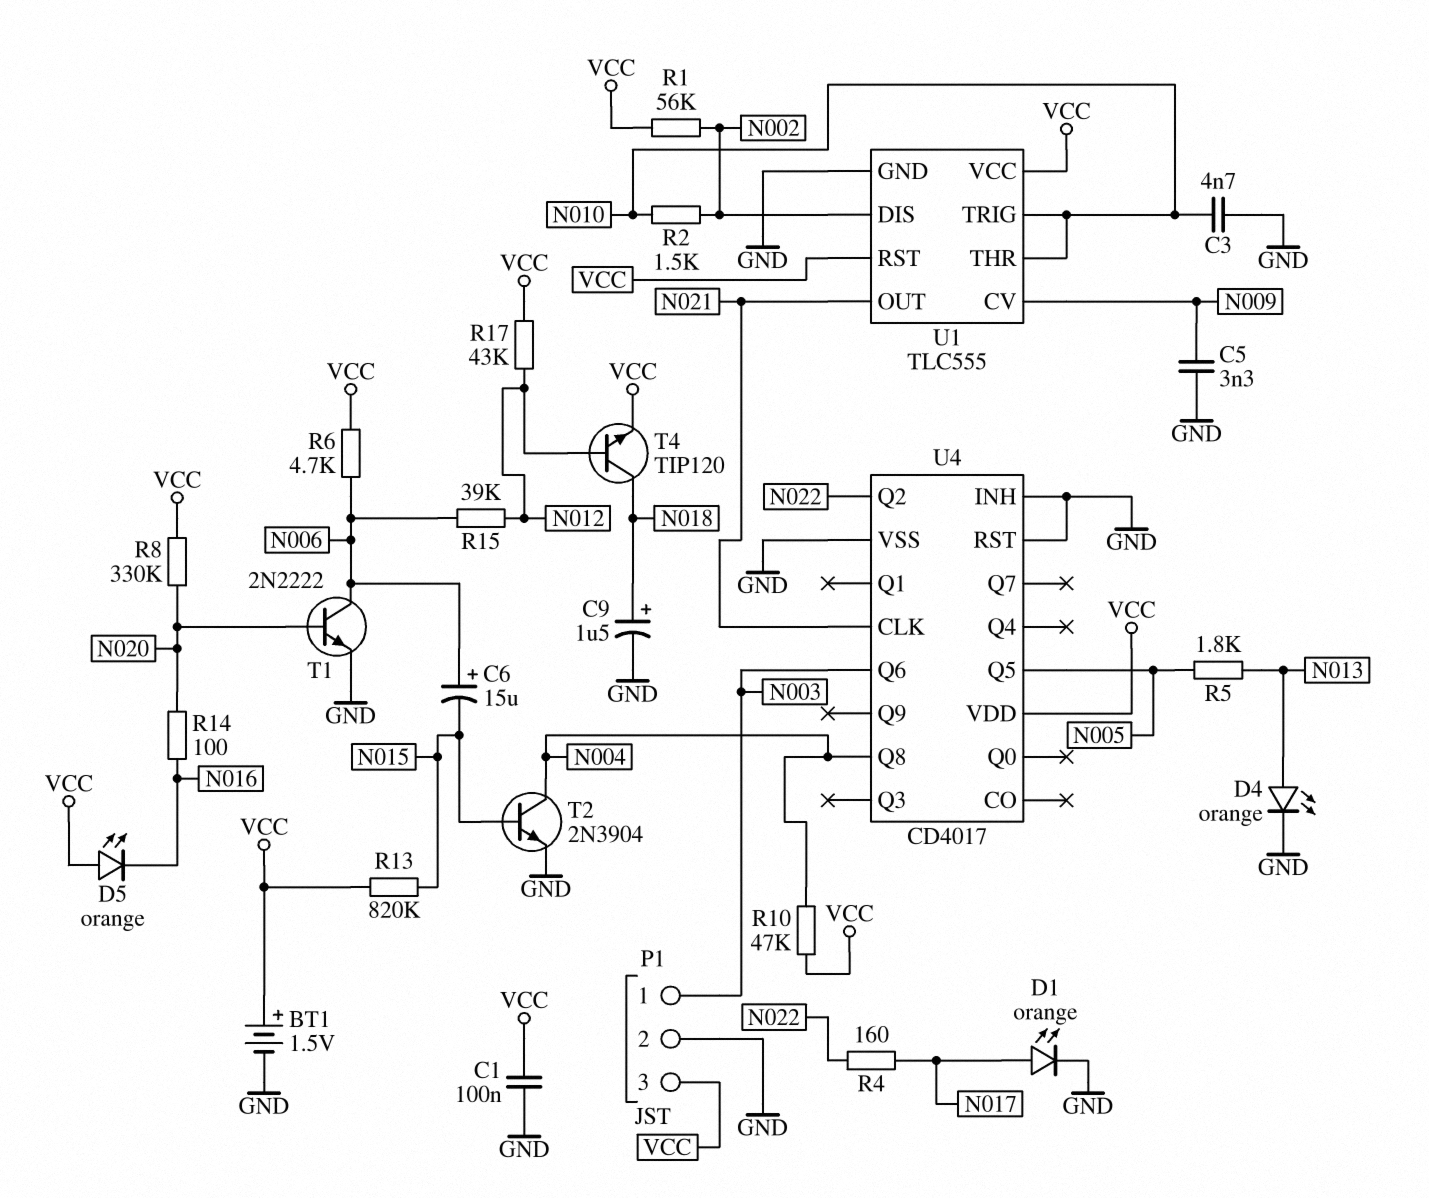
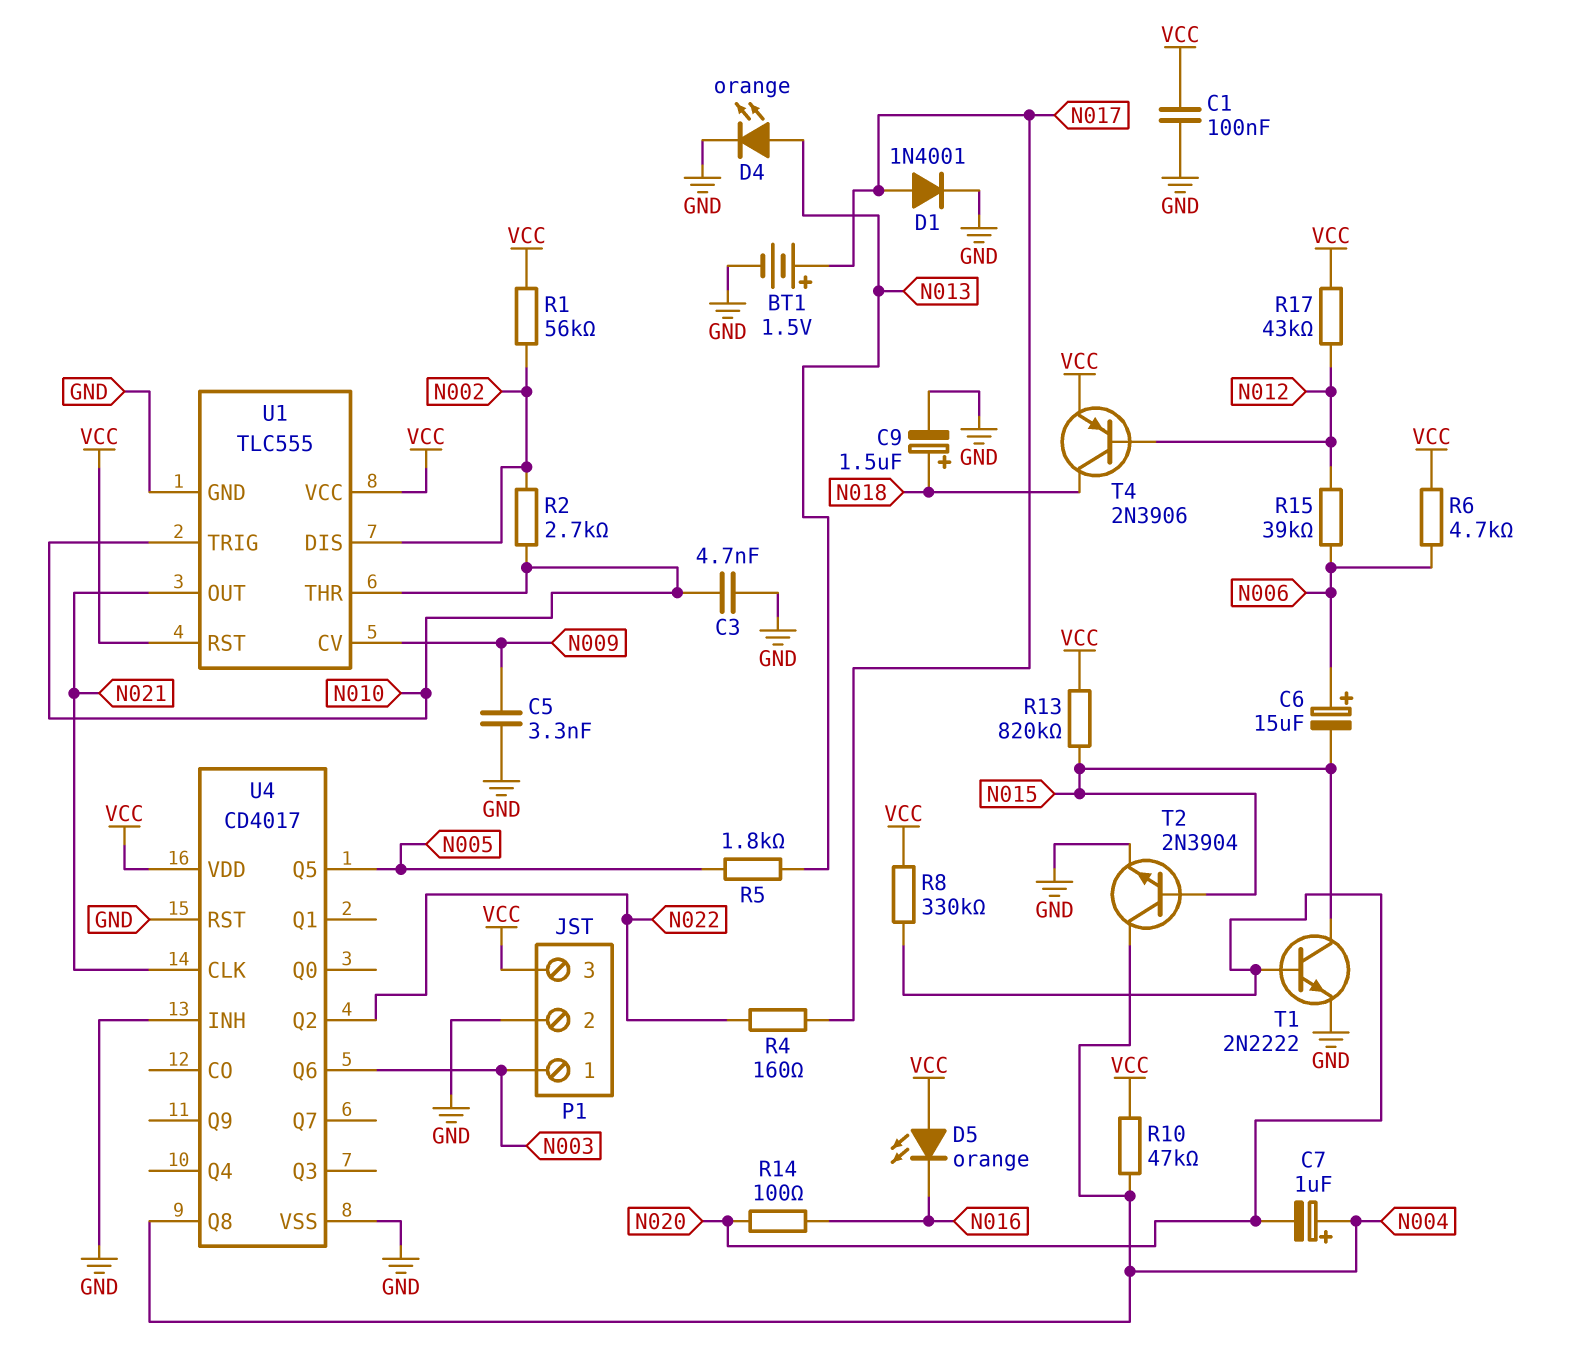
BT1: 1.5V (plus VCC, minus GND) -> 1.5V (plus N017, minus GND)
C7: none -> 1uF (plus N004, minus N020)
D1: LED orange (A N017, K GND) -> diode 1N4001 (A N017, K GND)
R2: 1.5k (N002, N010) -> 2.7k (N002, N010)
T1: NPN 2N2222 (B N020, C N006, E GND) -> NPN 2N2222 (B N020, C N015, E GND)
T4: NPN TIP120 (B N012, C N018, E VCC) -> PNP 2N3906 (B N012, C N018, E VCC)

